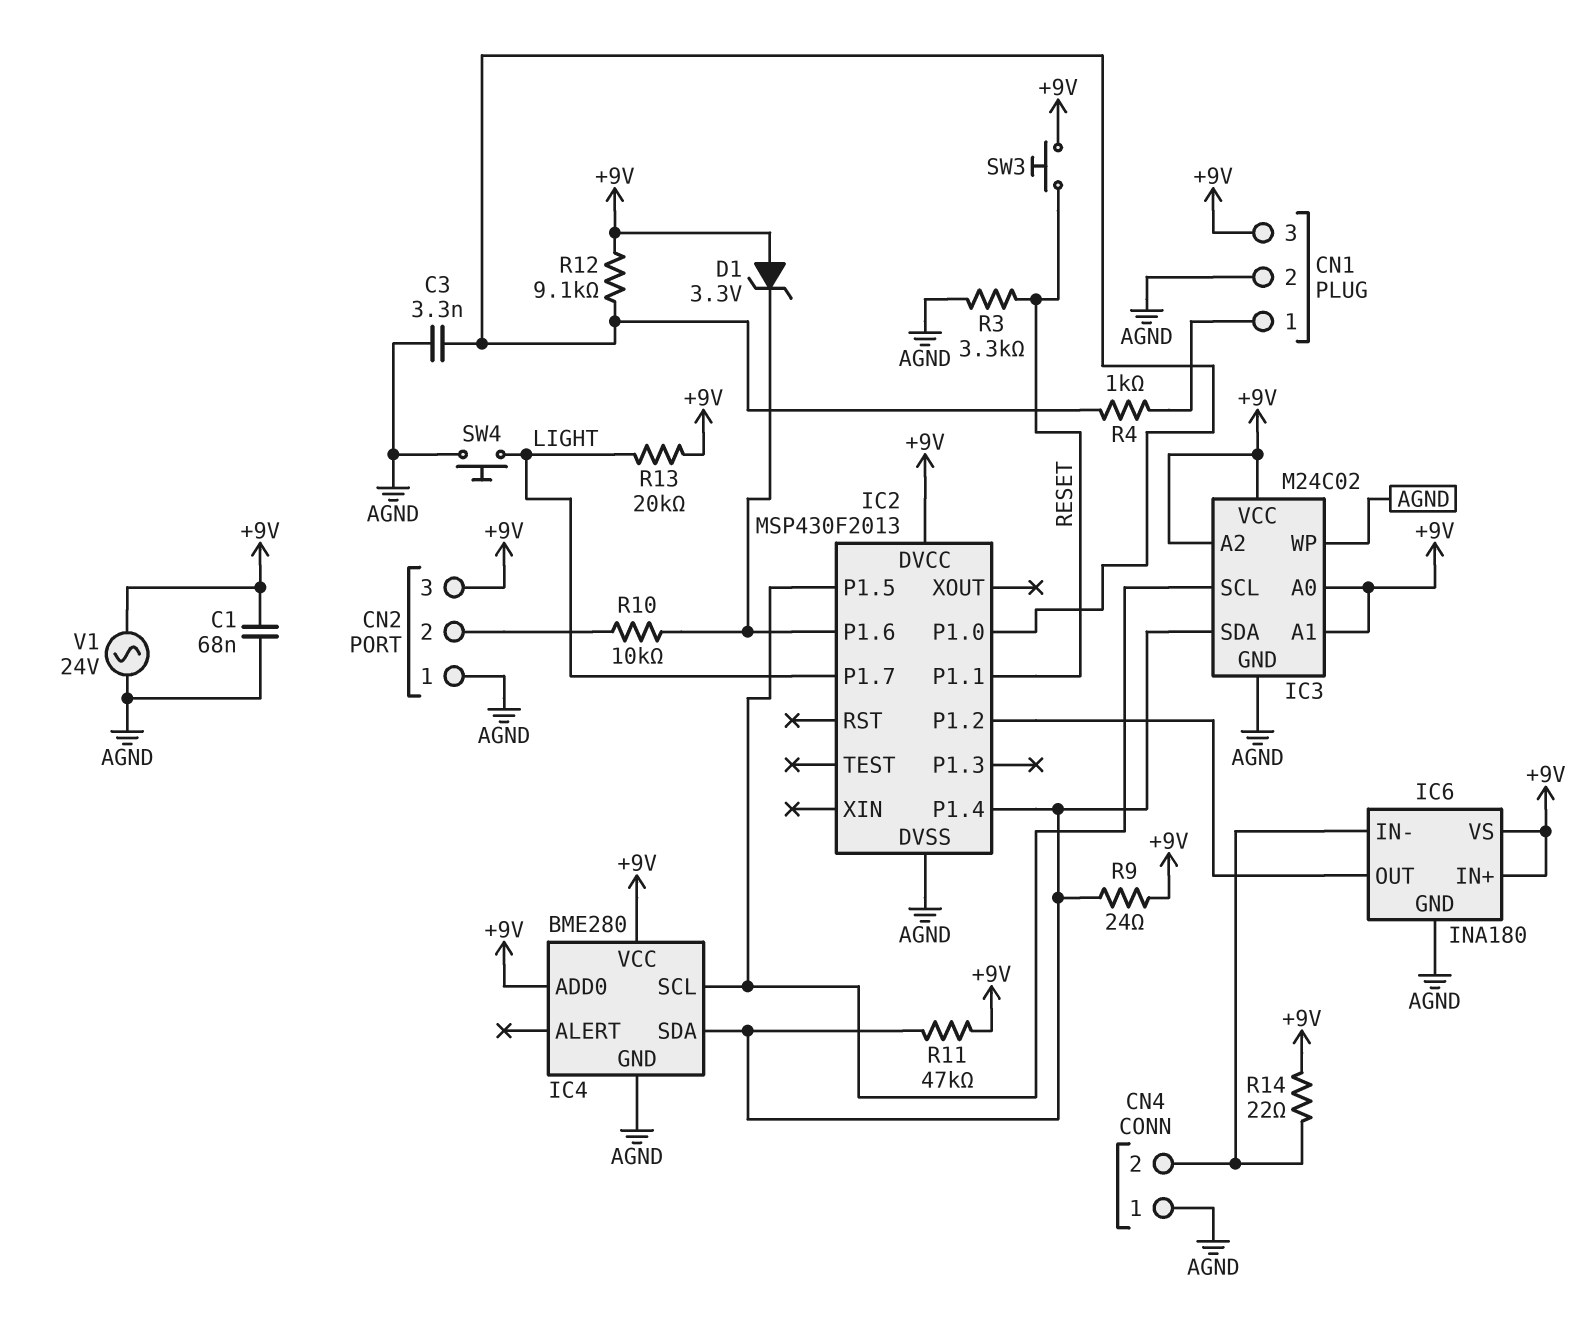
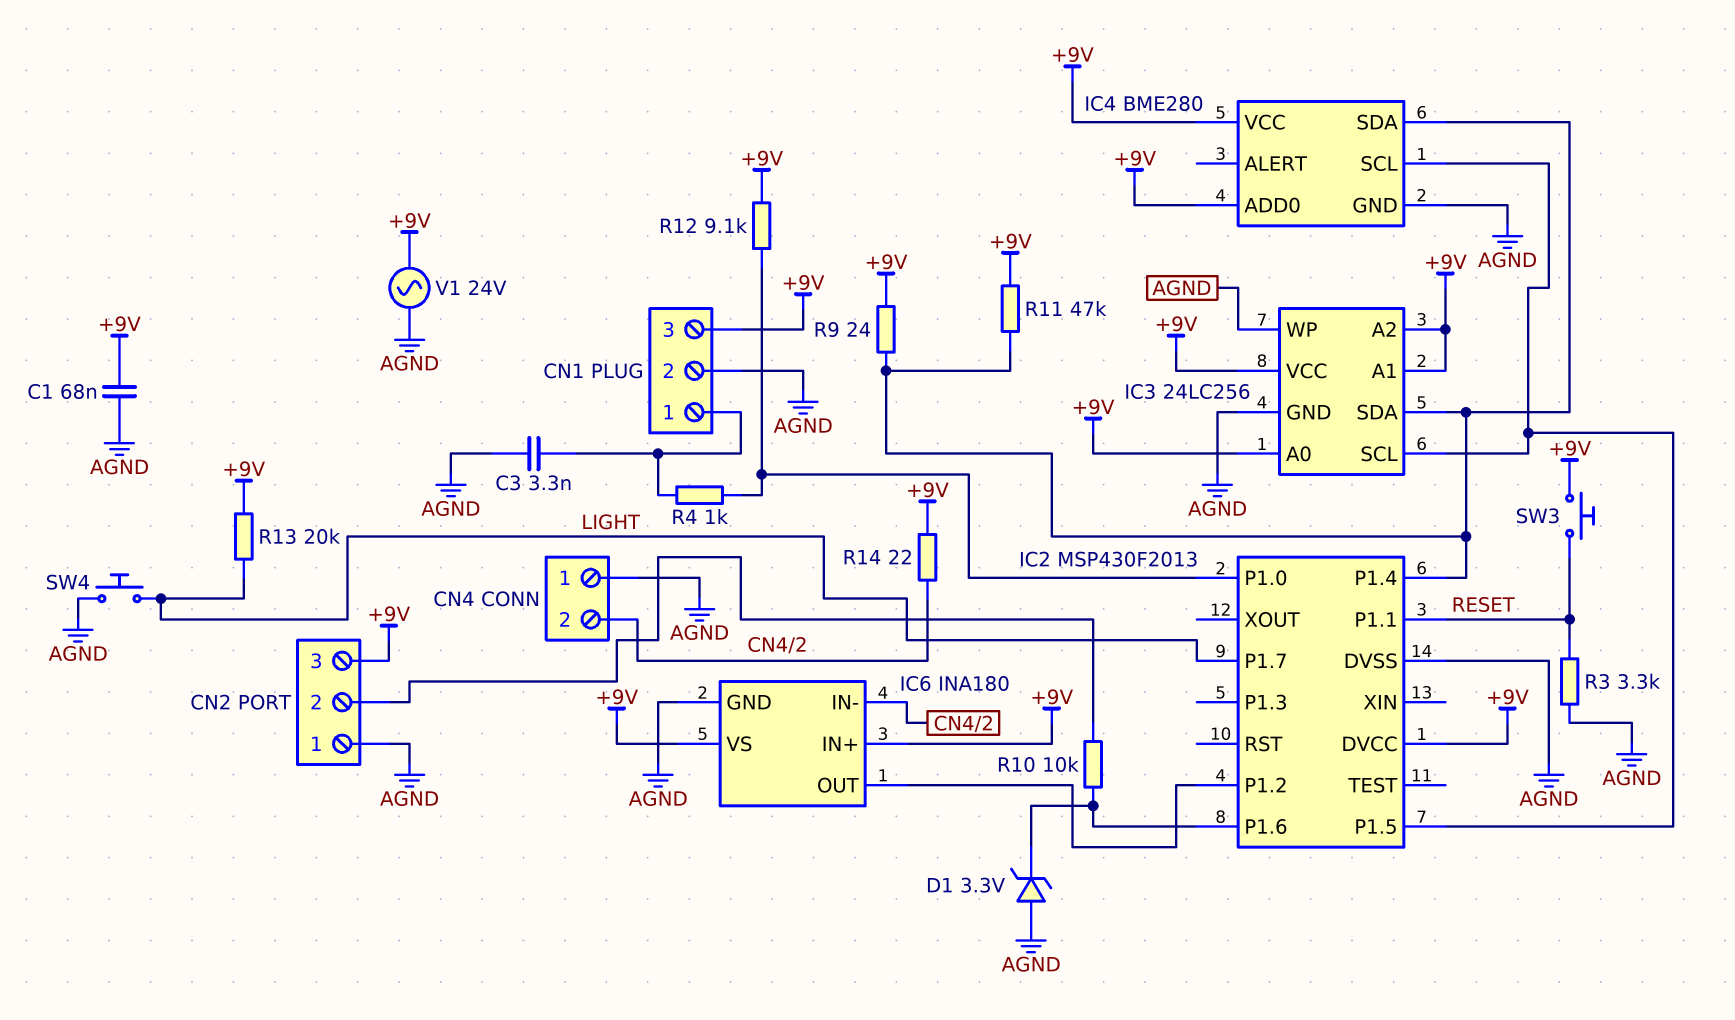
C3: 3.3nF (AGND, IC2/P1.0) -> 3.3nF (AGND, CN1/1)
D1: zener 3.3V (A +9V, K IC2/P1.6) -> zener 3.3V (A AGND, K IC2/P1.6)
IC3: M24C02 -> 24LC256

